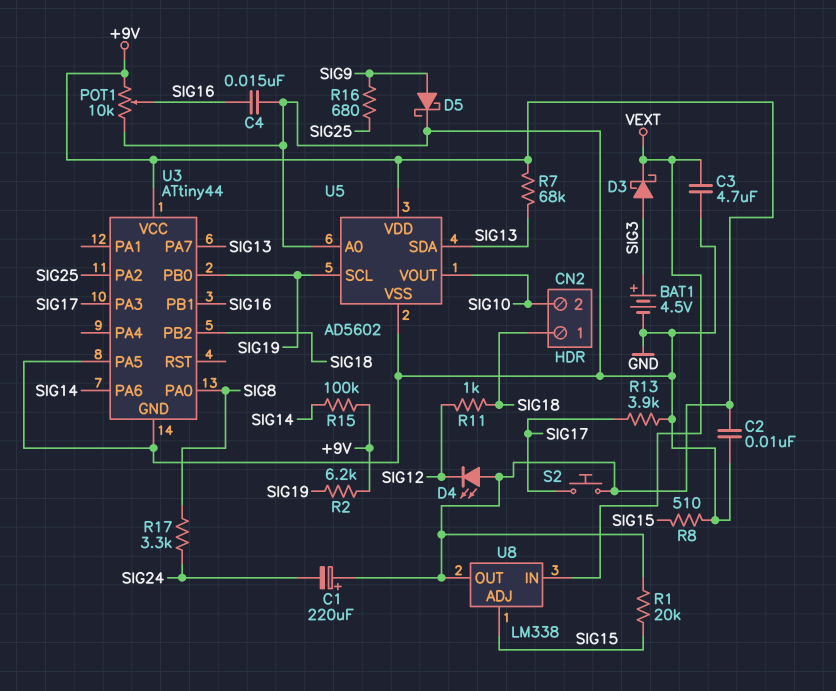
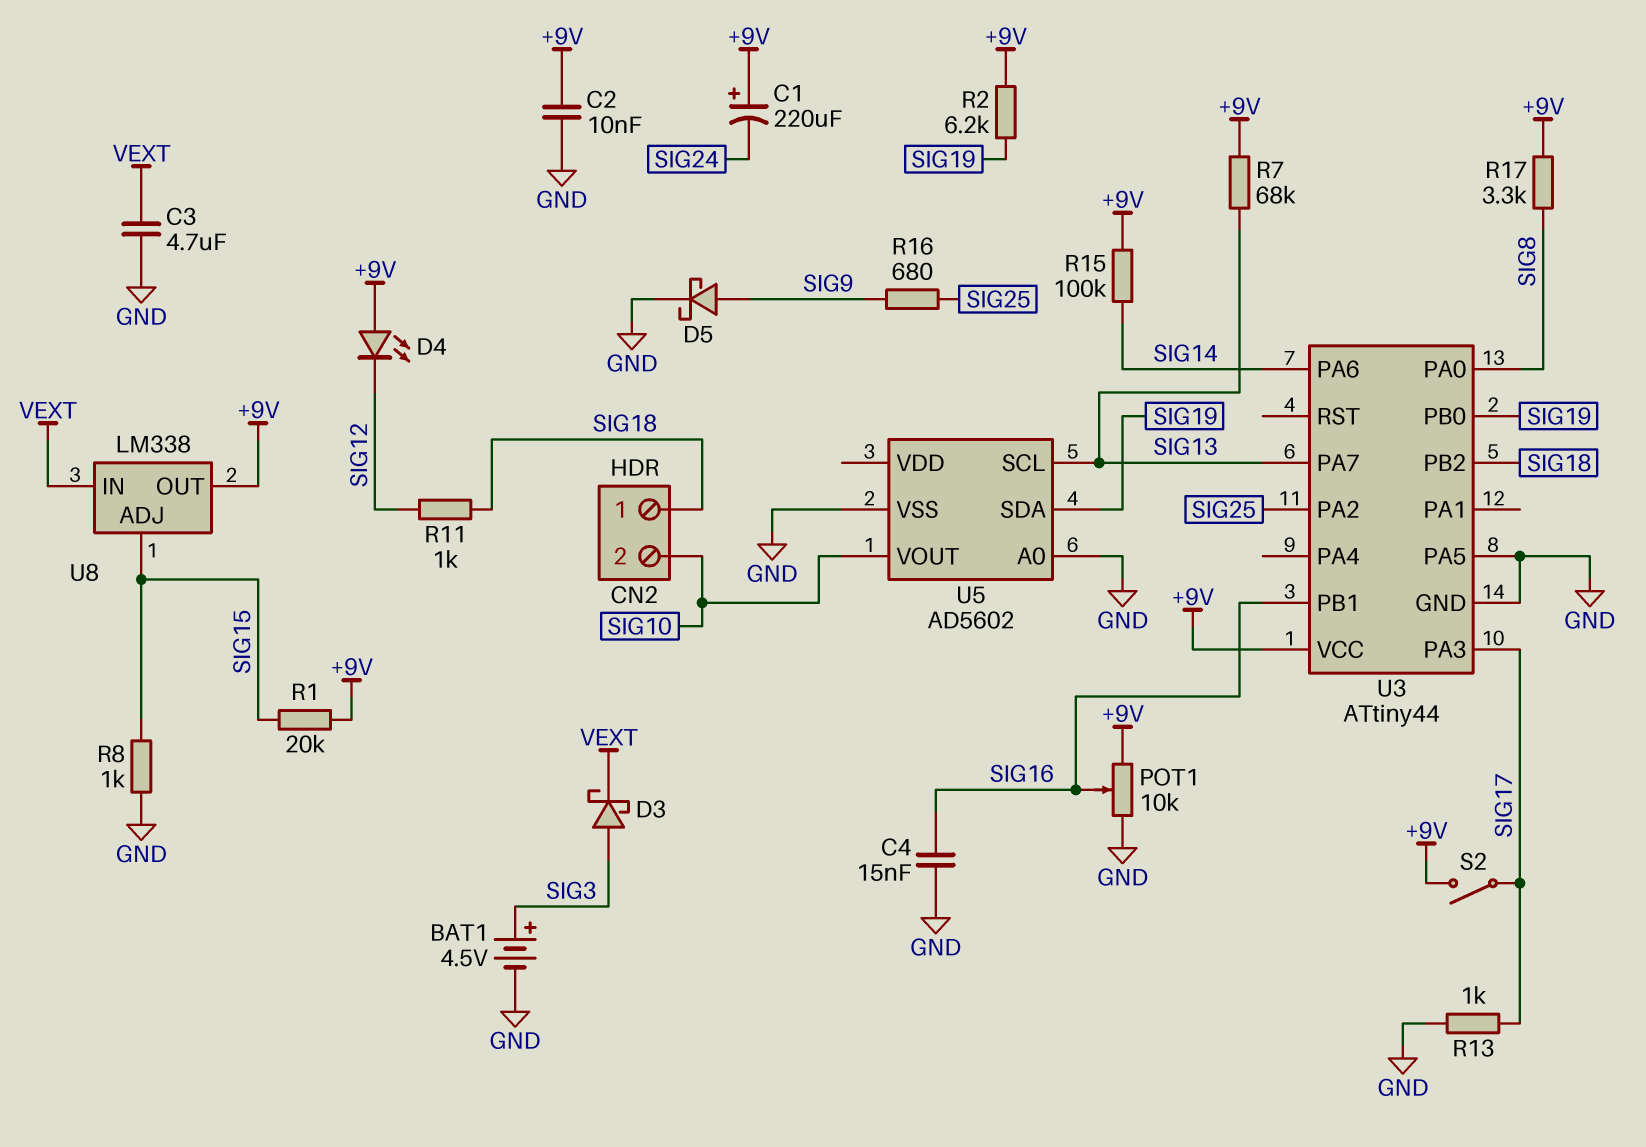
R8: 510 (GND, SIG15) -> 1k (GND, SIG15)
R13: 3.9k (GND, SIG17) -> 1k (GND, SIG17)
R17: 3.3k (SIG8, SIG24) -> 3.3k (+9V, SIG8)
S2: button (+9V, SIG17) -> switch (+9V, SIG17)
U5 pin SCL: SIG19 -> SIG13
U5 pin SDA: SIG13 -> SIG19
U5 pin VDD: +9V -> none

